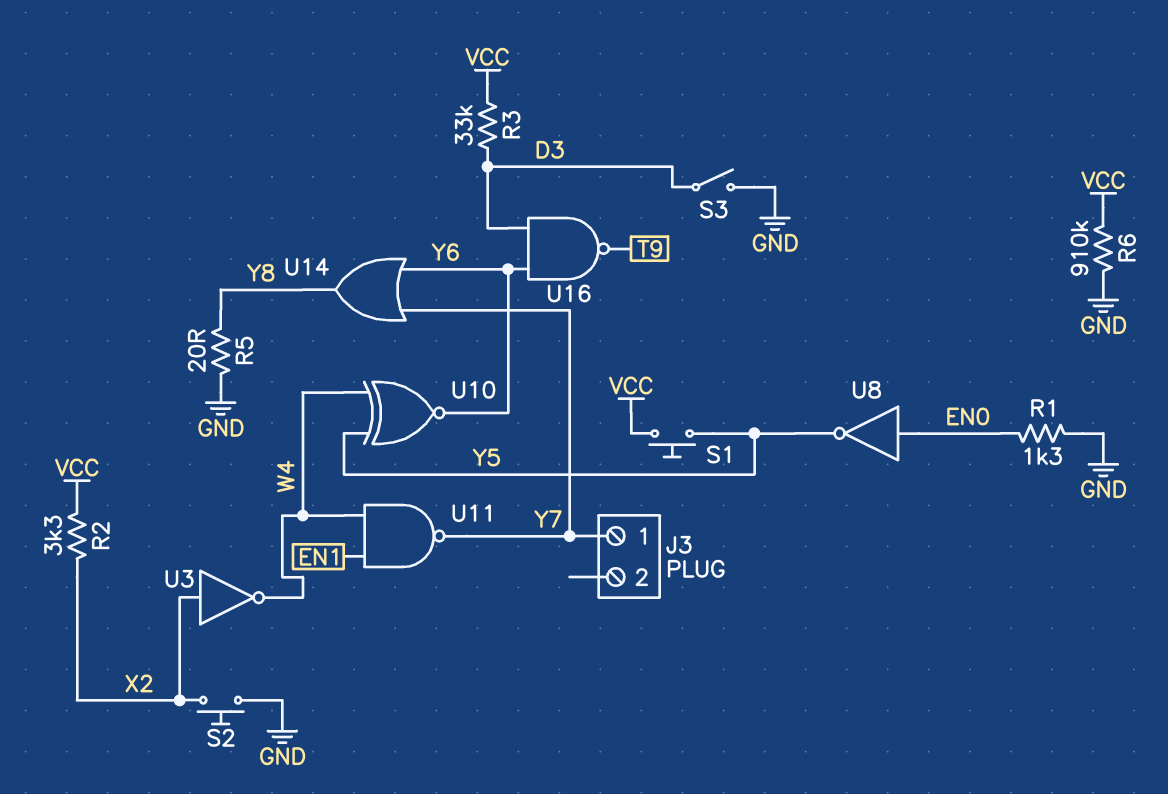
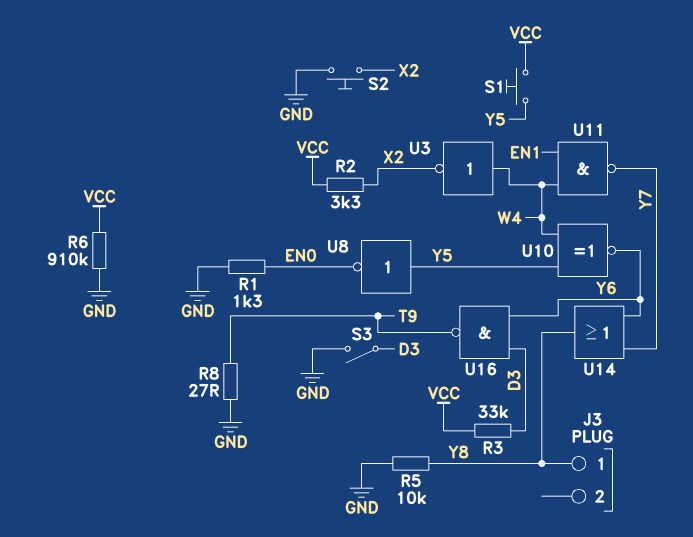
J3 pin 1: Y7 -> Y8
R5: 20 (GND, Y8) -> 10k (GND, Y8)
R8: none -> 27 (GND, T9)
U3: NOT (in X2, out W4) -> NOT (in W4, out X2)
U8: NOT (in EN0, out Y5) -> NOT (in Y5, out EN0)

